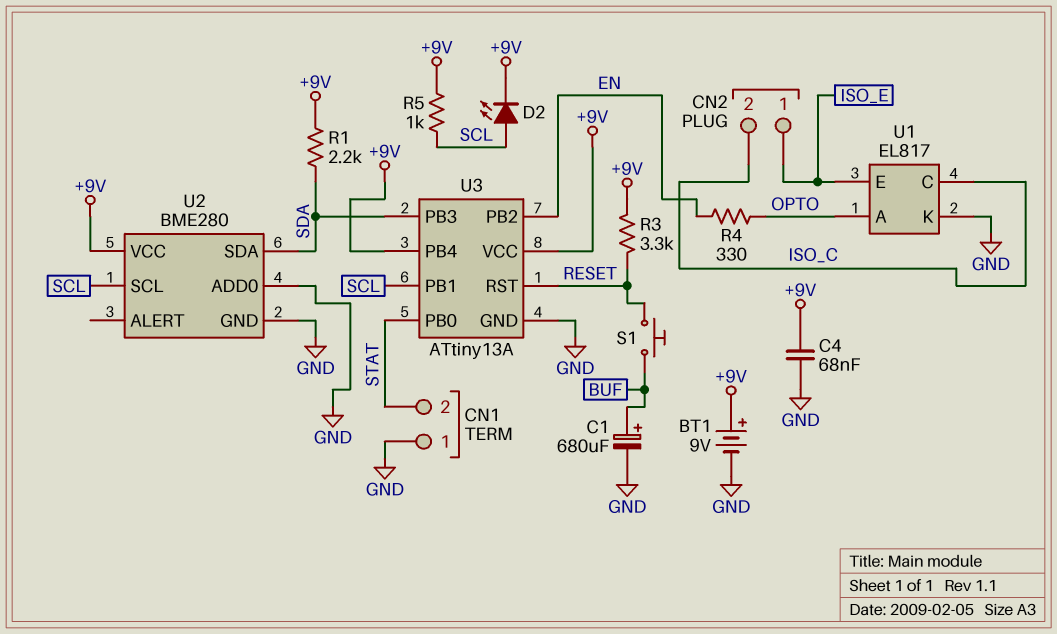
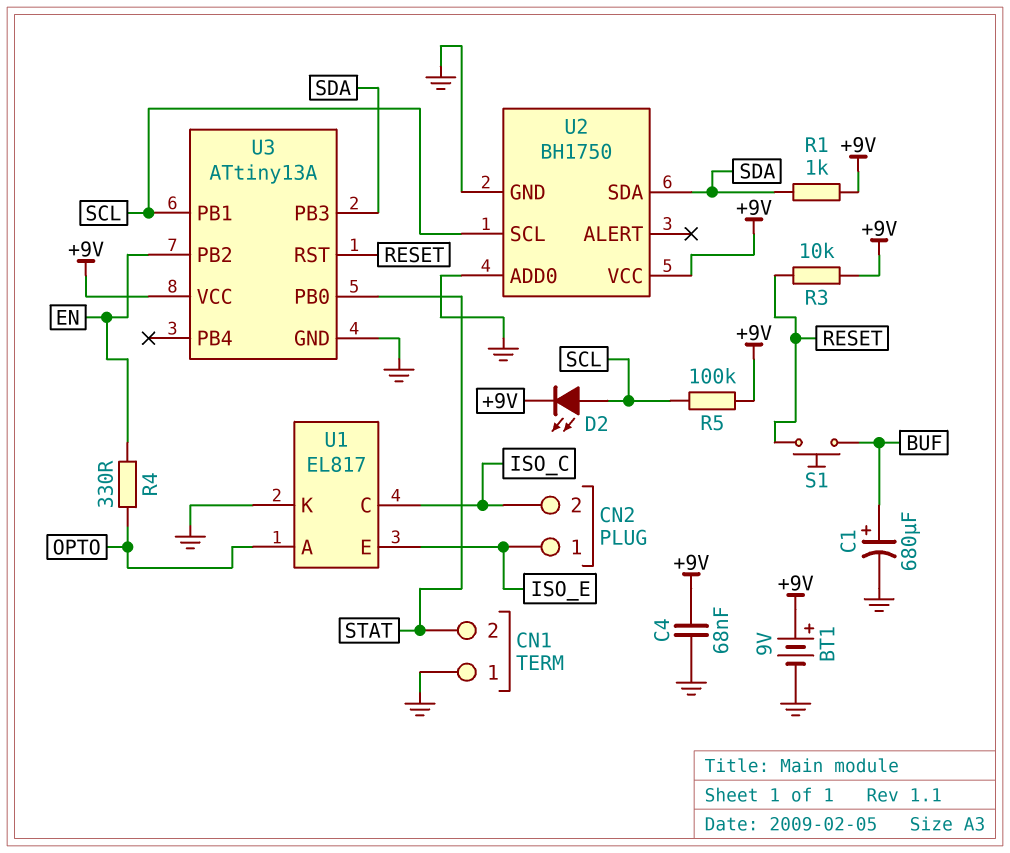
R1: 2.2k (+9V, SDA) -> 1k (+9V, SDA)
R3: 3.3k (+9V, RESET) -> 10k (+9V, RESET)
R5: 1k (+9V, SCL) -> 100k (+9V, SCL)
U2: BME280 -> BH1750
U3 pin PB4: +9V -> none

